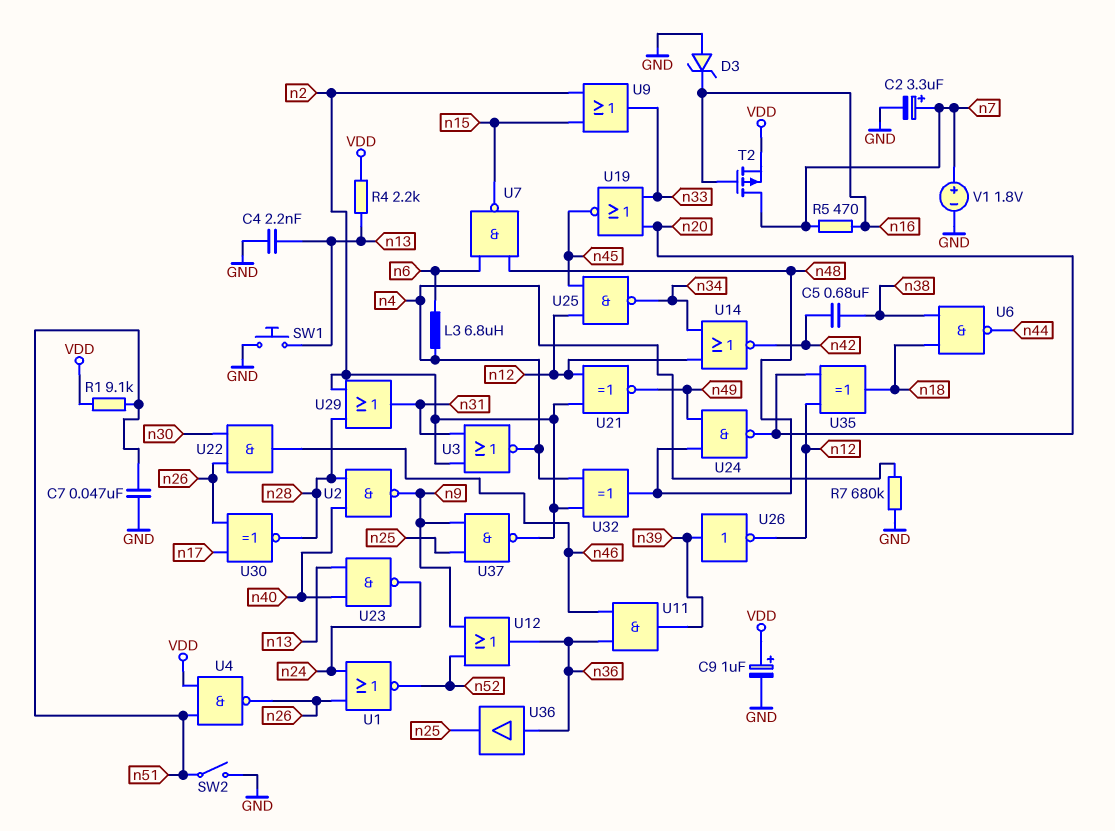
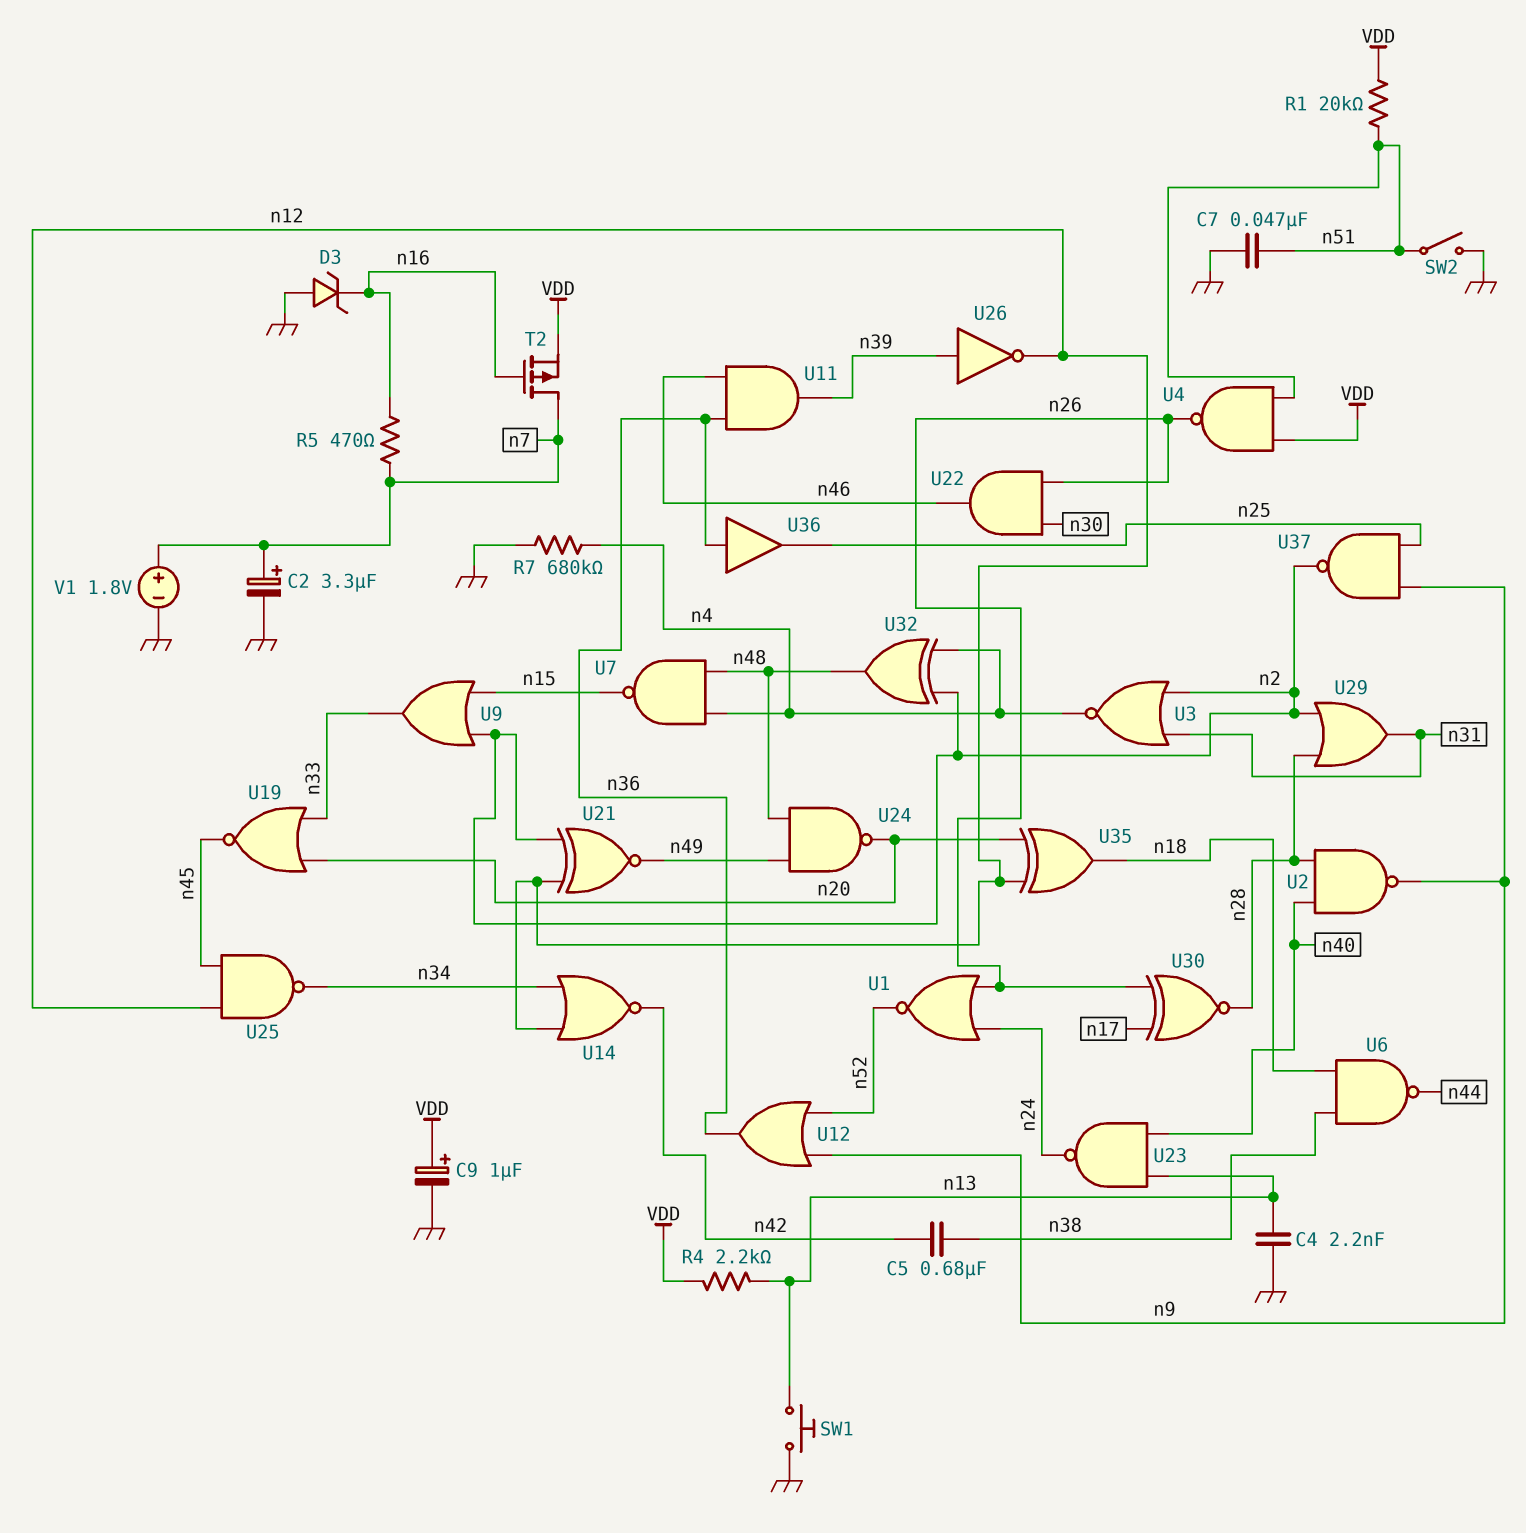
L3: 6.8uH (n4, n6) -> none
R1: 9.1k (VDD, n51) -> 20k (VDD, n51)
U7: NAND (in n6, in n48, out n15) -> NAND (in n4, in n48, out n15)

